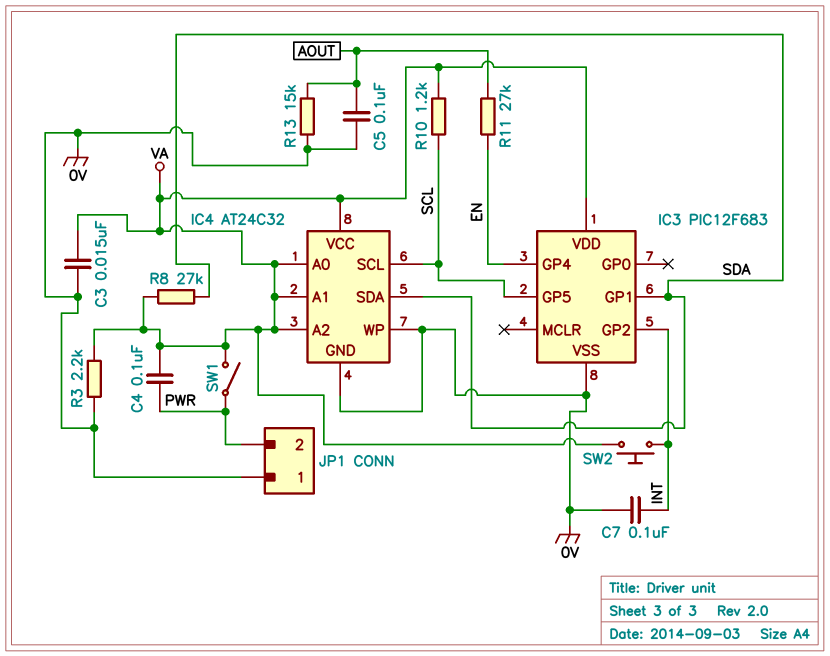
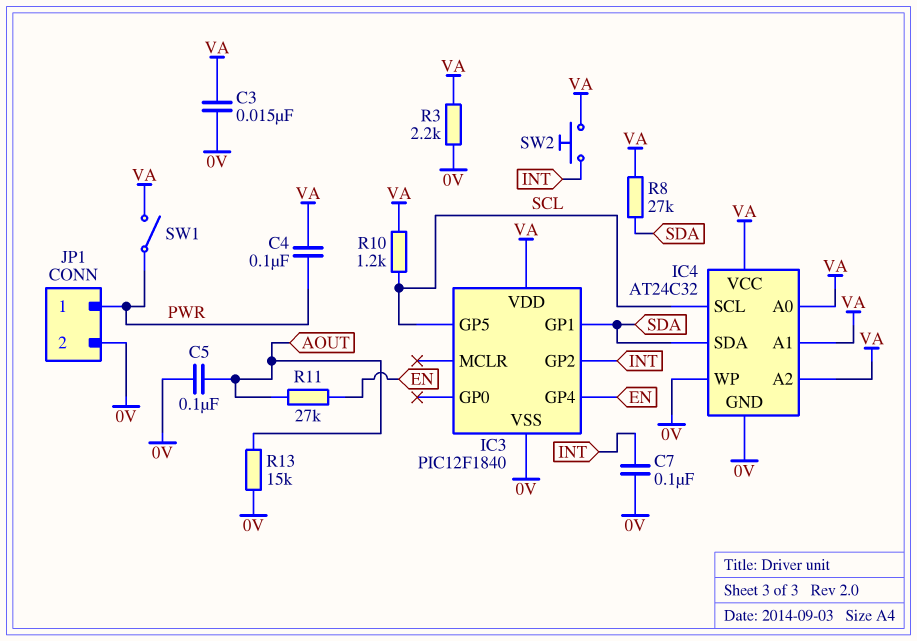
IC3: PIC12F683 -> PIC12F1840
JP1 pin 1: 0V -> PWR
JP1 pin 2: PWR -> 0V

